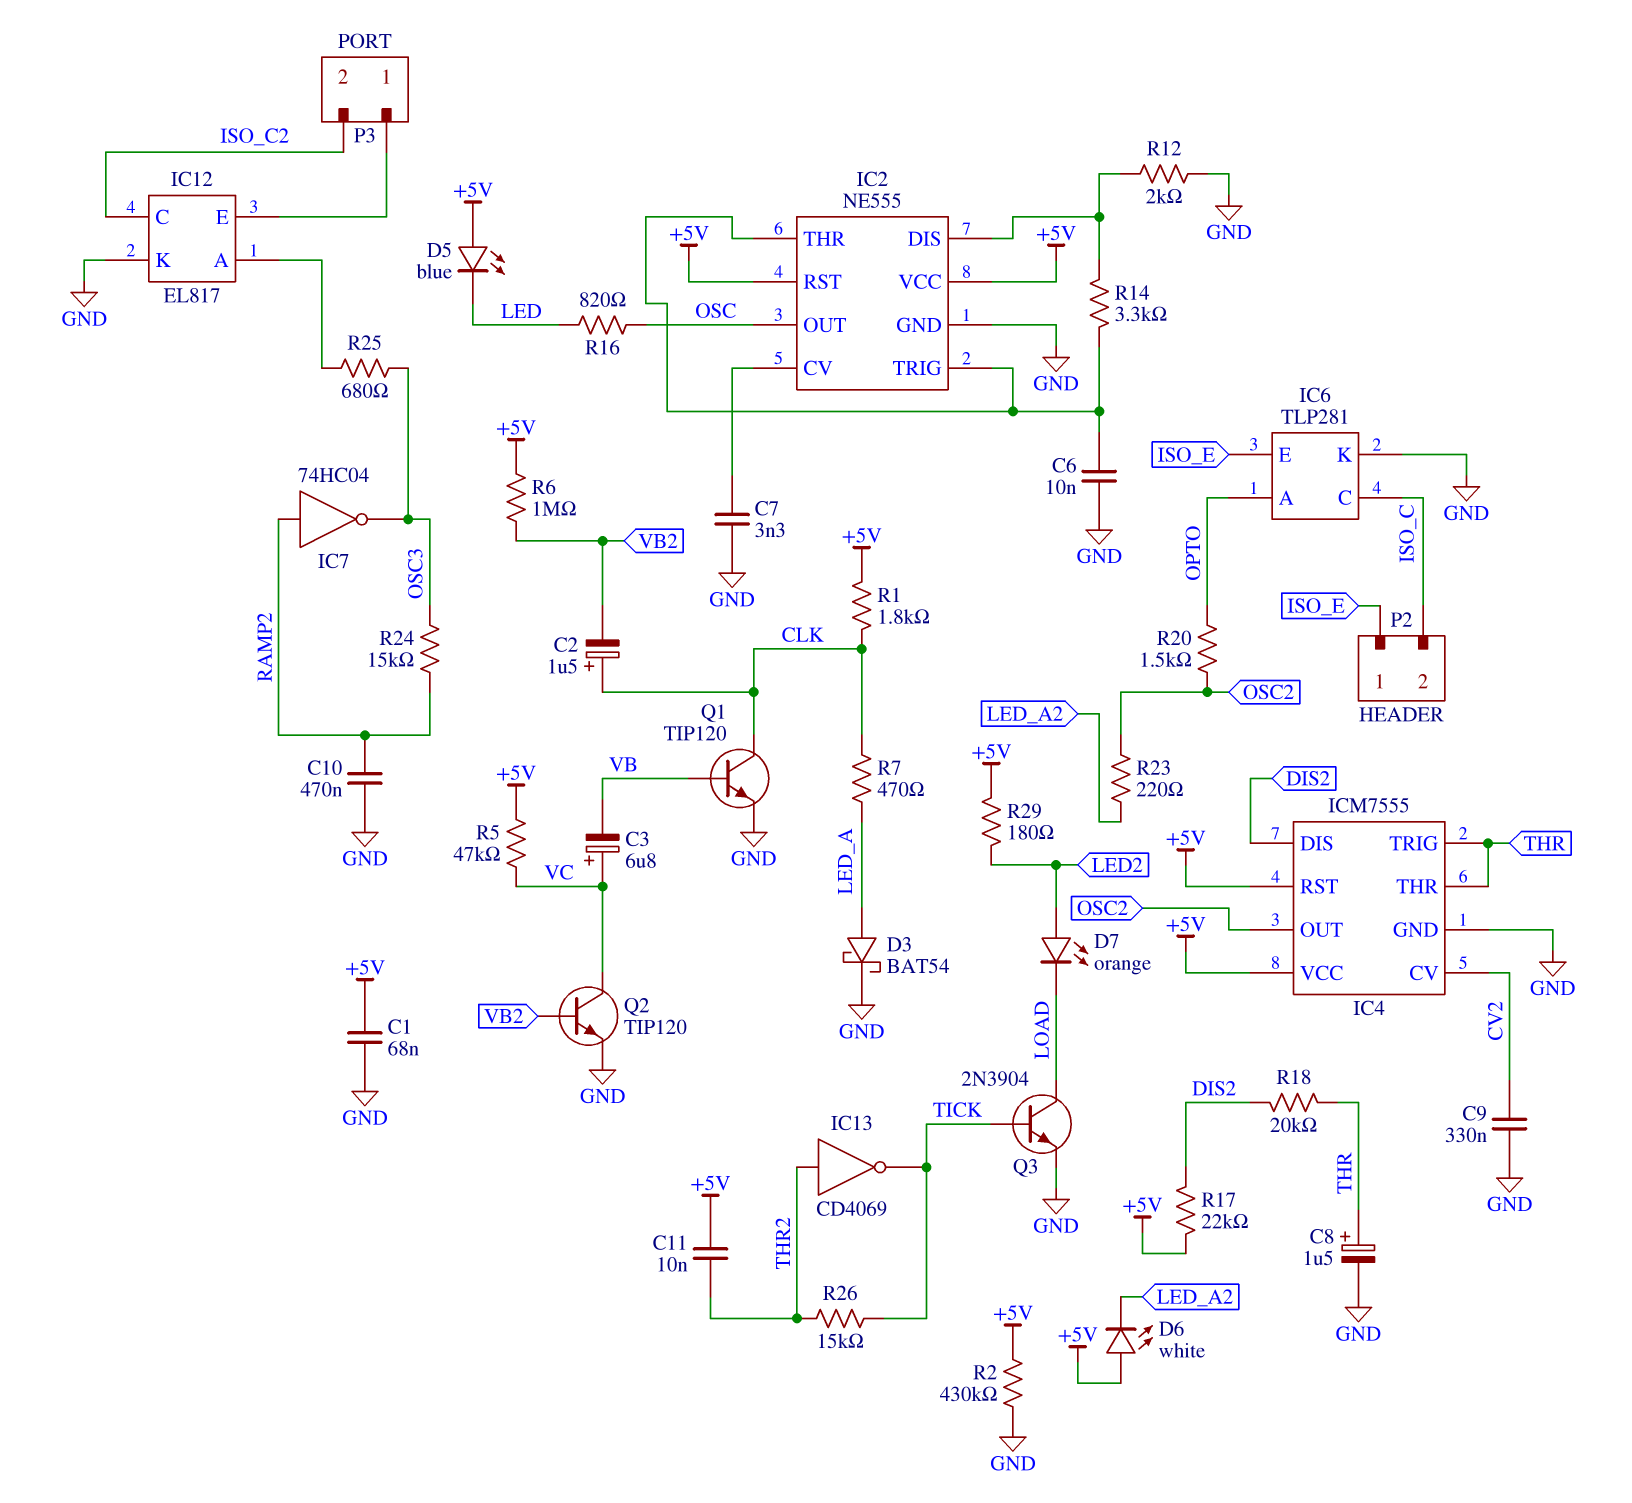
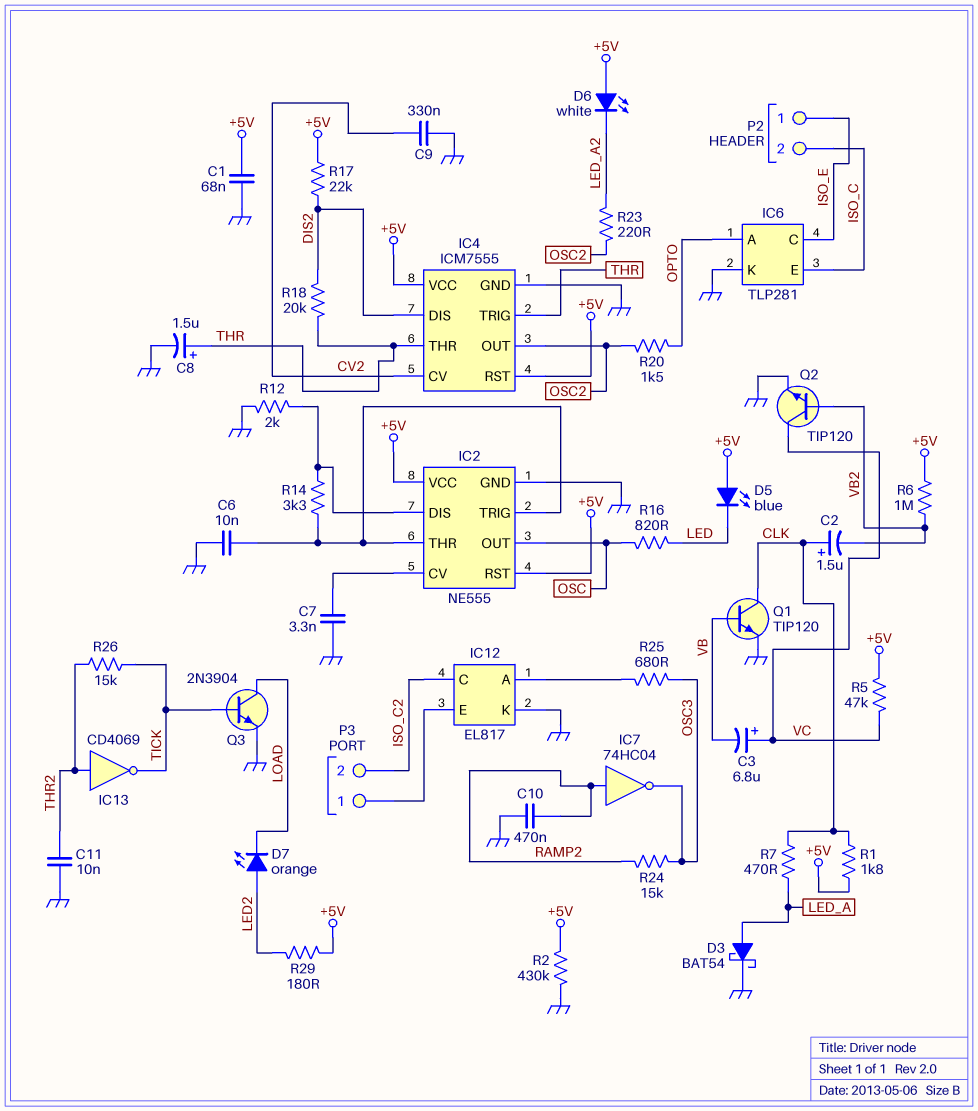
C11: 10nF (+5V, THR2) -> 10nF (GND, THR2)
IC6 pin C: ISO_C -> ISO_E
IC6 pin E: ISO_E -> ISO_C

